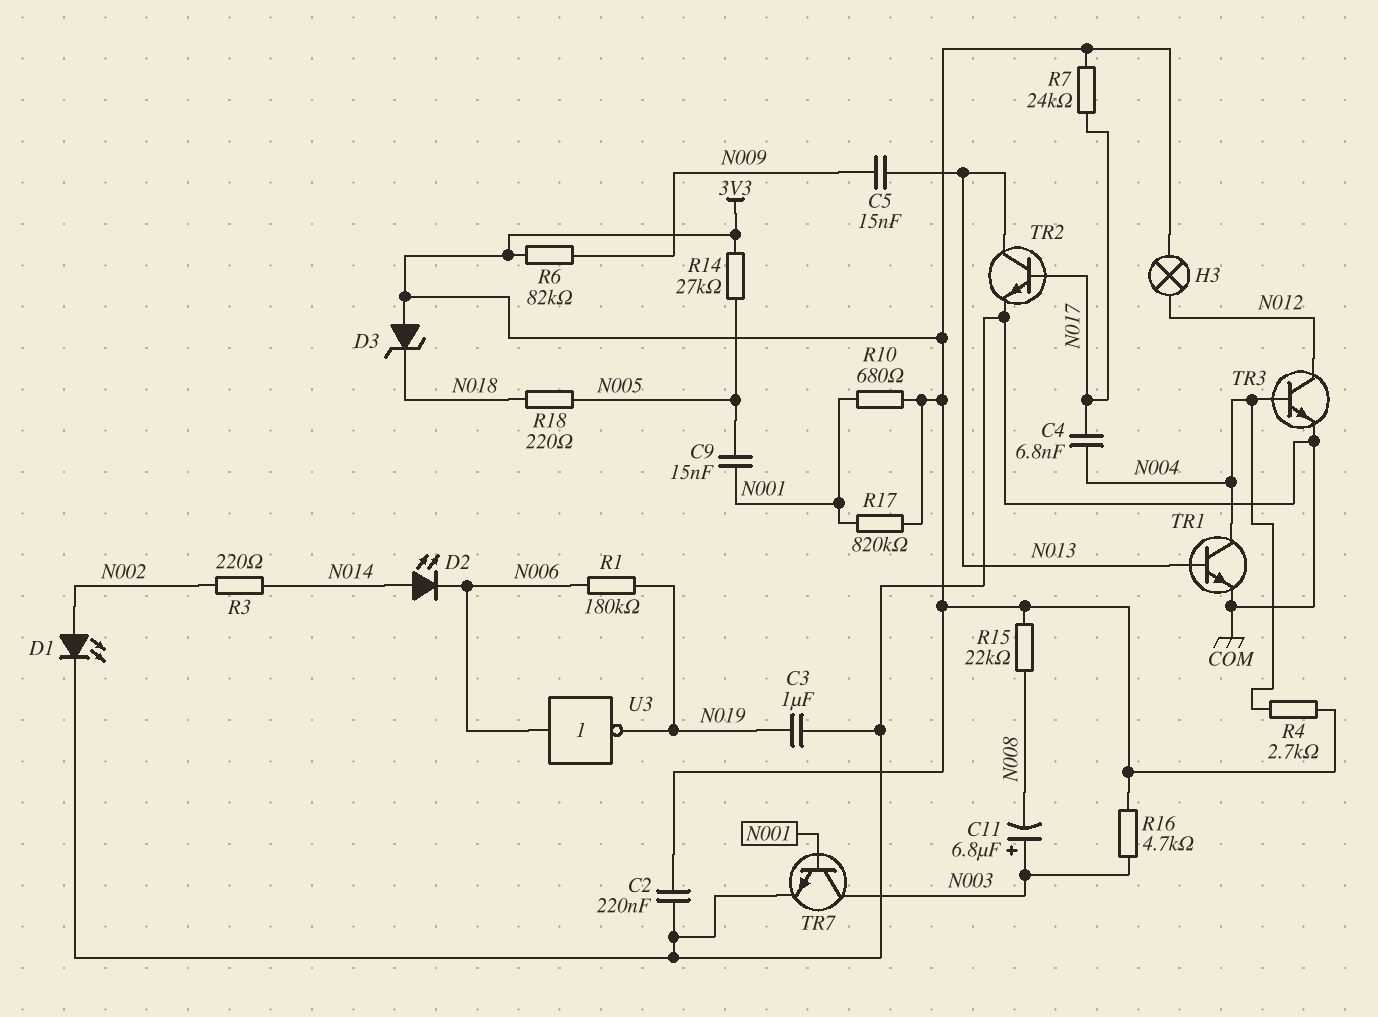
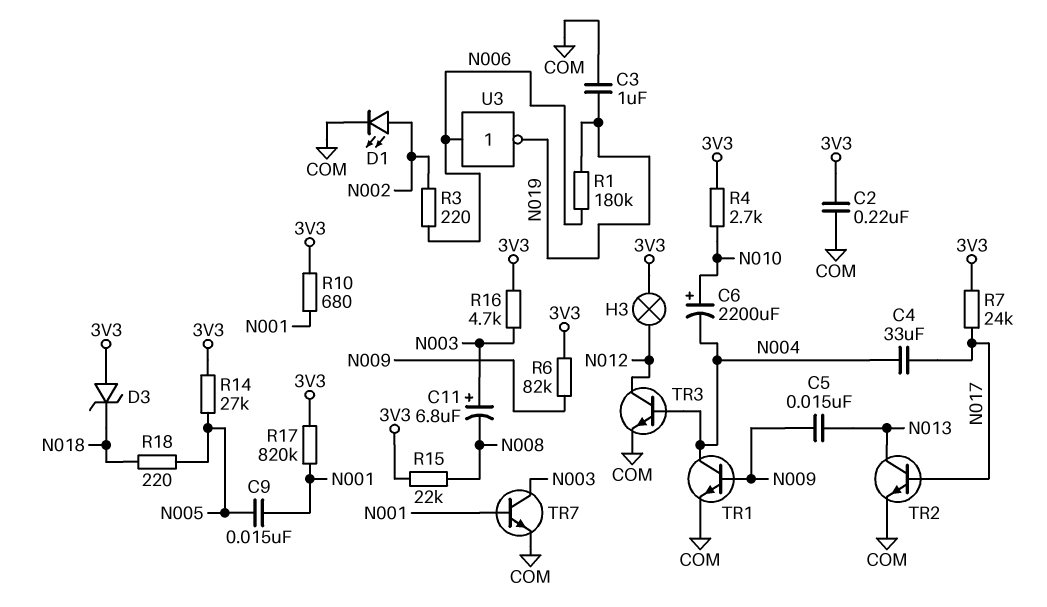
C4: 6.8nF (N004, N017) -> 33uF (N004, N017)
C6: none -> 2200uF (plus N010, minus N004)
D2: LED (A N014, K N006) -> none
R3: 220 (N002, N014) -> 220 (N002, N006)
R4: 2.7k (3V3, N004) -> 2.7k (3V3, N010)
TR1: NPN (B N013, C N004, E COM) -> NPN (B N009, C N004, E COM)

